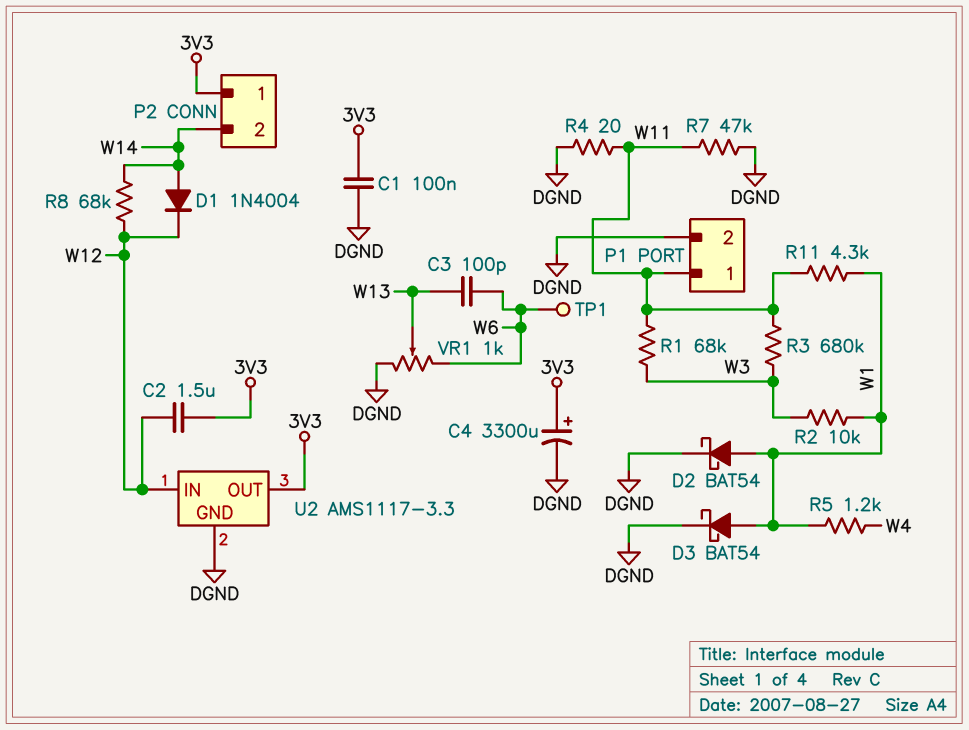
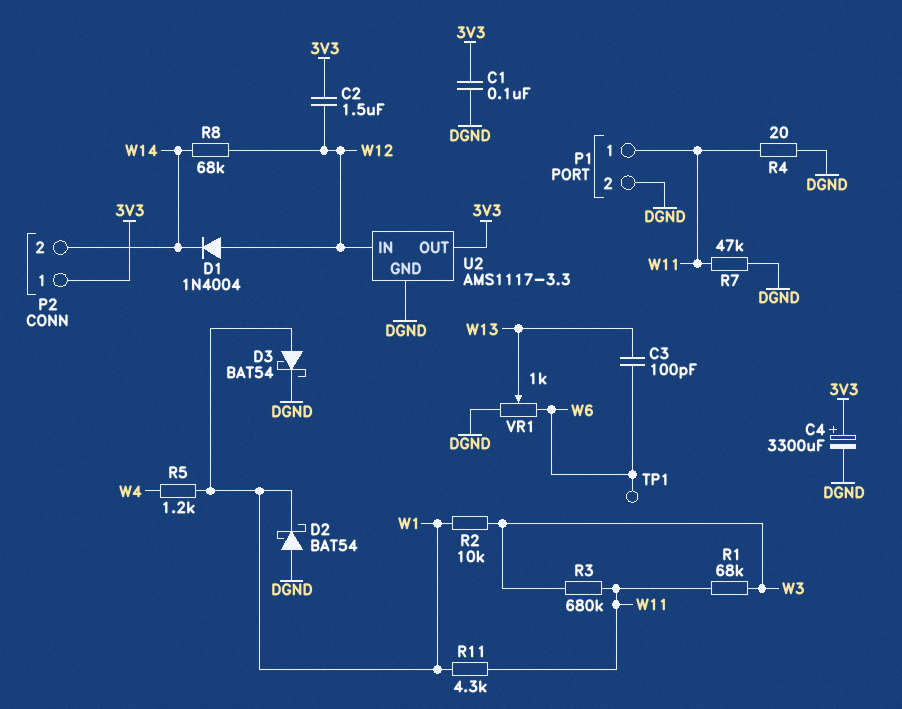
D1: diode 1N4004 (A W14, K W12) -> diode 1N4004 (A W12, K W14)
D2: schottky BAT54 (A W1, K DGND) -> schottky BAT54 (A DGND, K W1)

